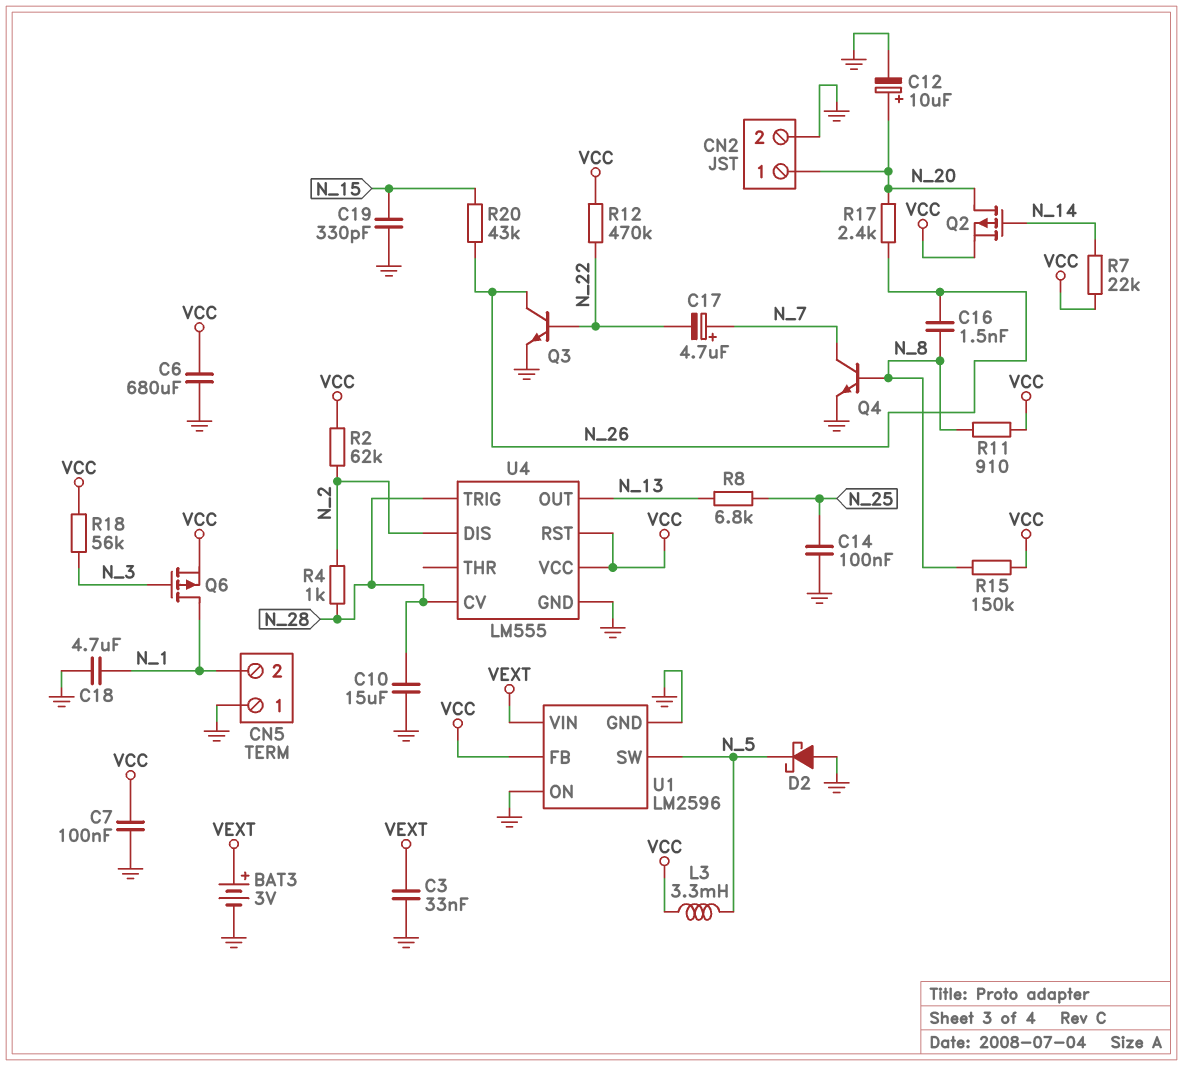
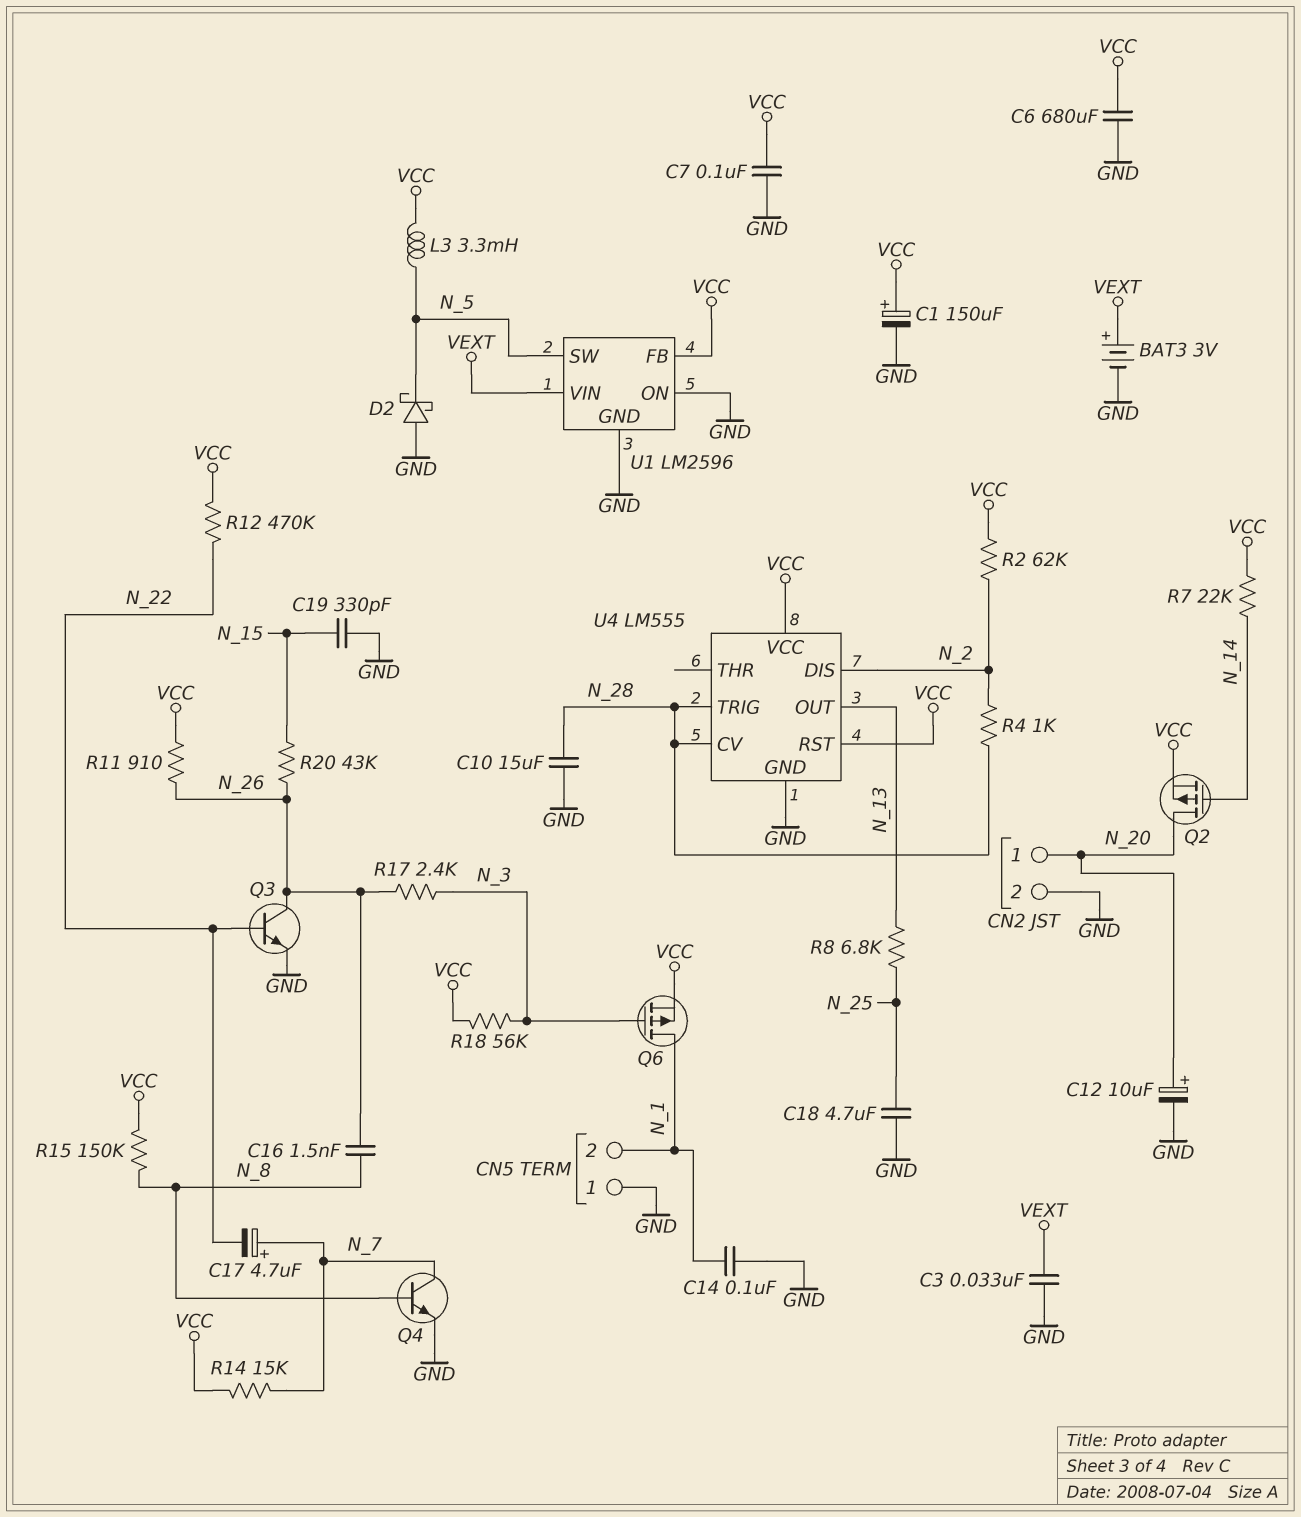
C1: none -> 150uF (plus VCC, minus GND)
C14: 100nF (GND, N_25) -> 100nF (GND, N_1)
C18: 4.7uF (GND, N_1) -> 4.7uF (GND, N_25)
R11: 910 (N_8, VCC) -> 910 (N_26, VCC)
R14: none -> 15k (N_7, VCC)
R17: 2.4k (N_20, N_26) -> 2.4k (N_3, N_26)

